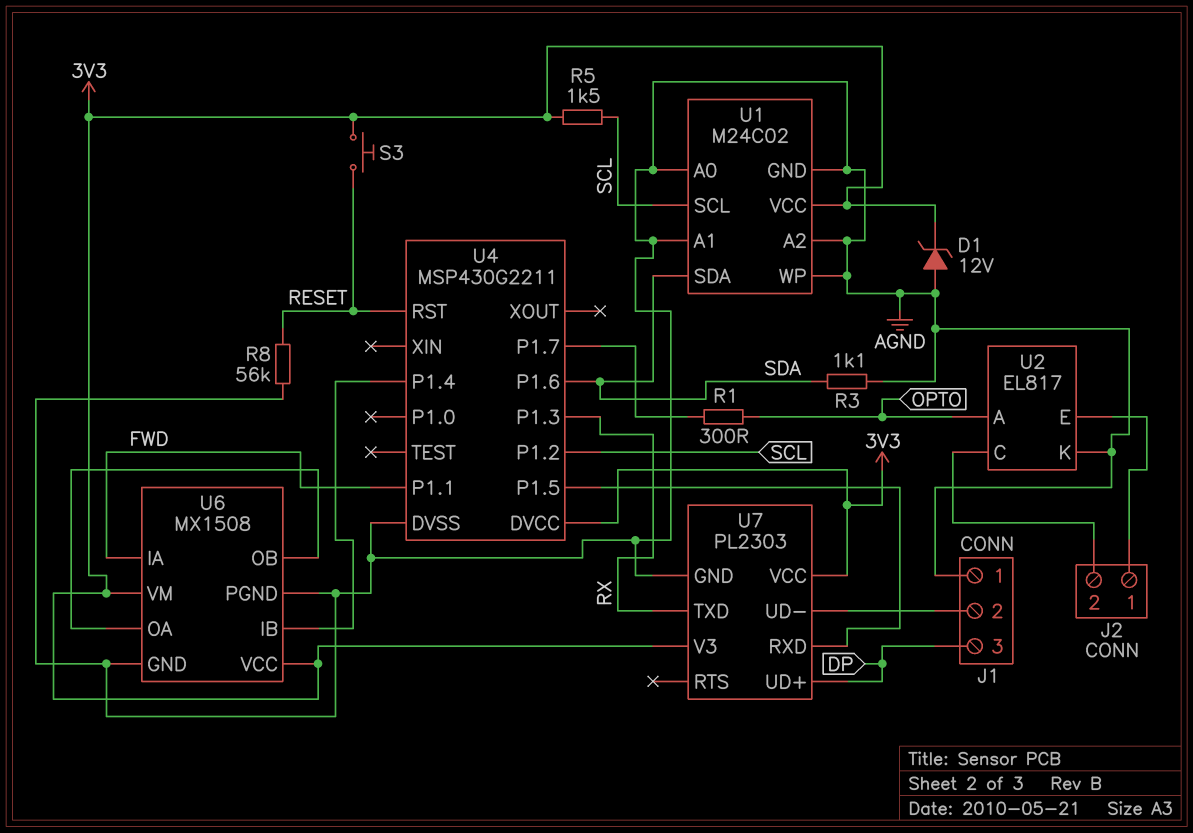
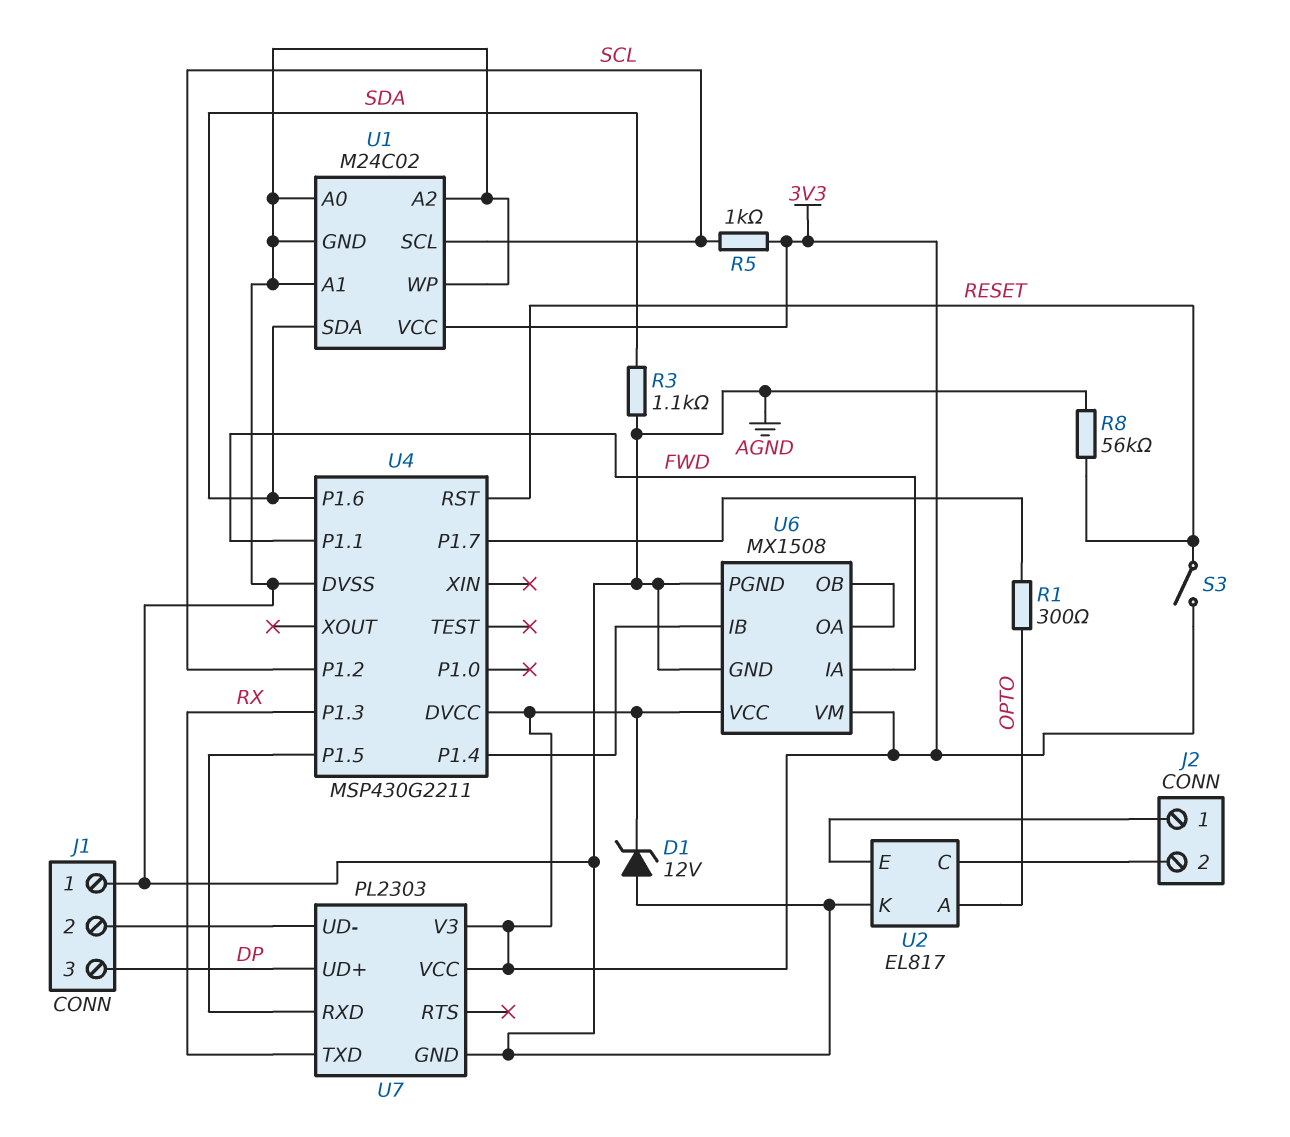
R5: 1.5k (3V3, SCL) -> 1k (3V3, SCL)
S3: button (3V3, RESET) -> switch (3V3, RESET)

